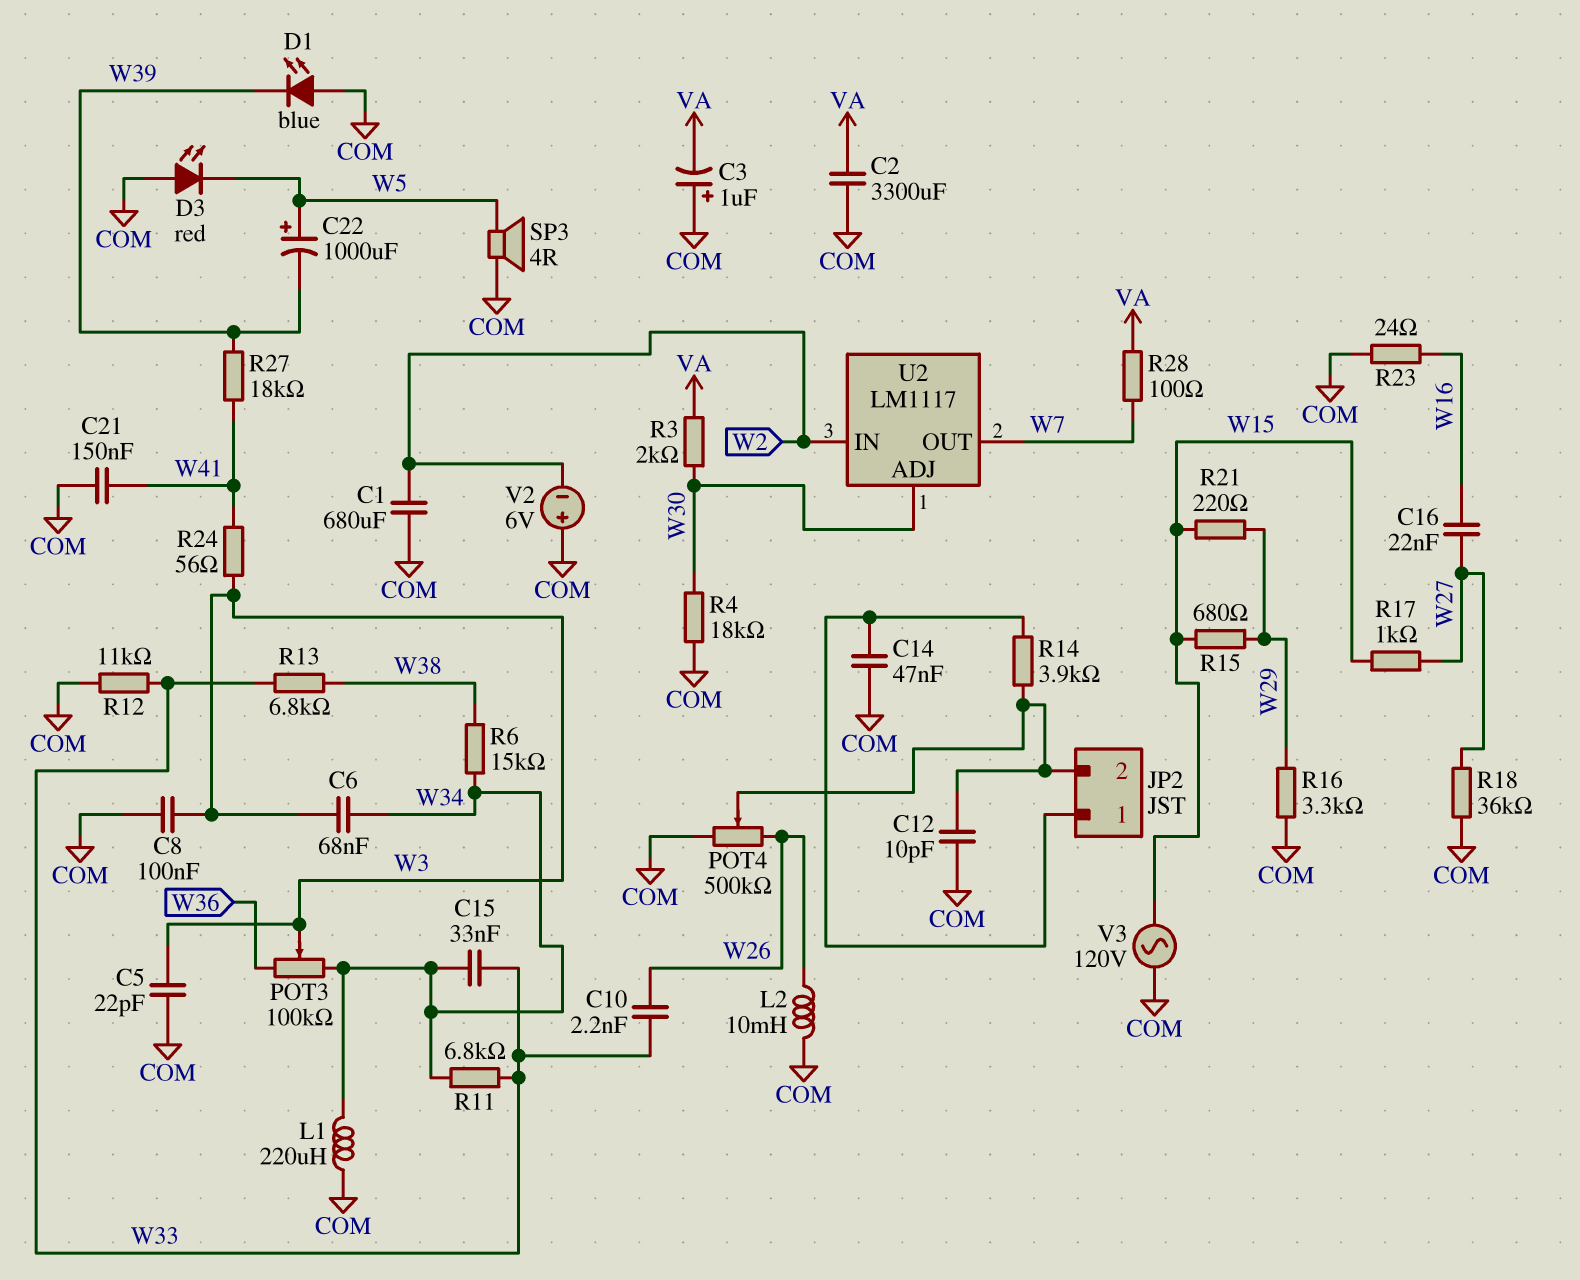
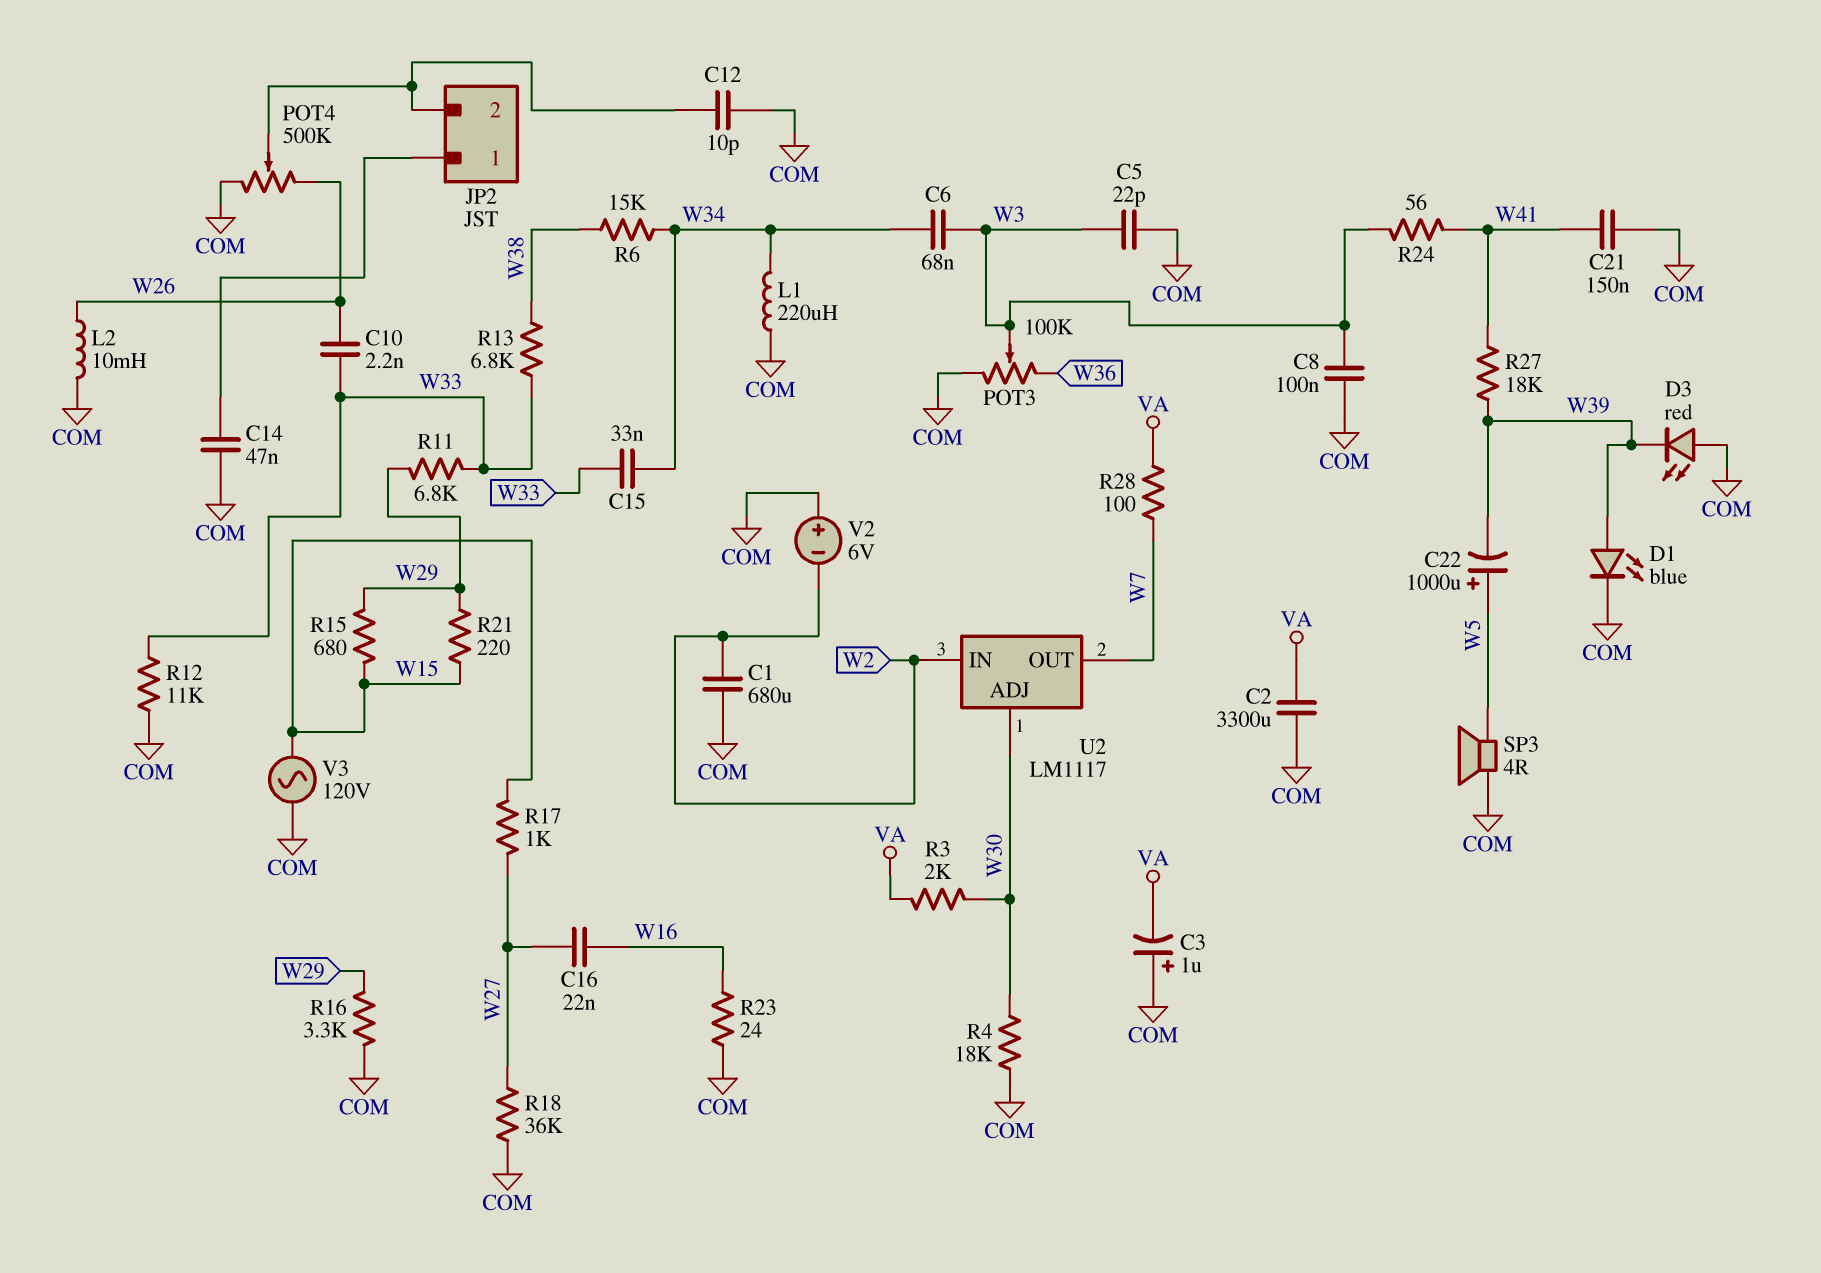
D1: LED blue (A COM, K W39) -> LED blue (A W39, K COM)
D3: LED red (A COM, K W5) -> LED red (A COM, K W39)
POT3: 100k (W34, W36, wiper W3) -> 100k (COM, W36, wiper W3)
R11: 6.8k (W33, W34) -> 6.8k (W29, W33)
R14: 3.9k (JP2/1, JP2/2) -> none

